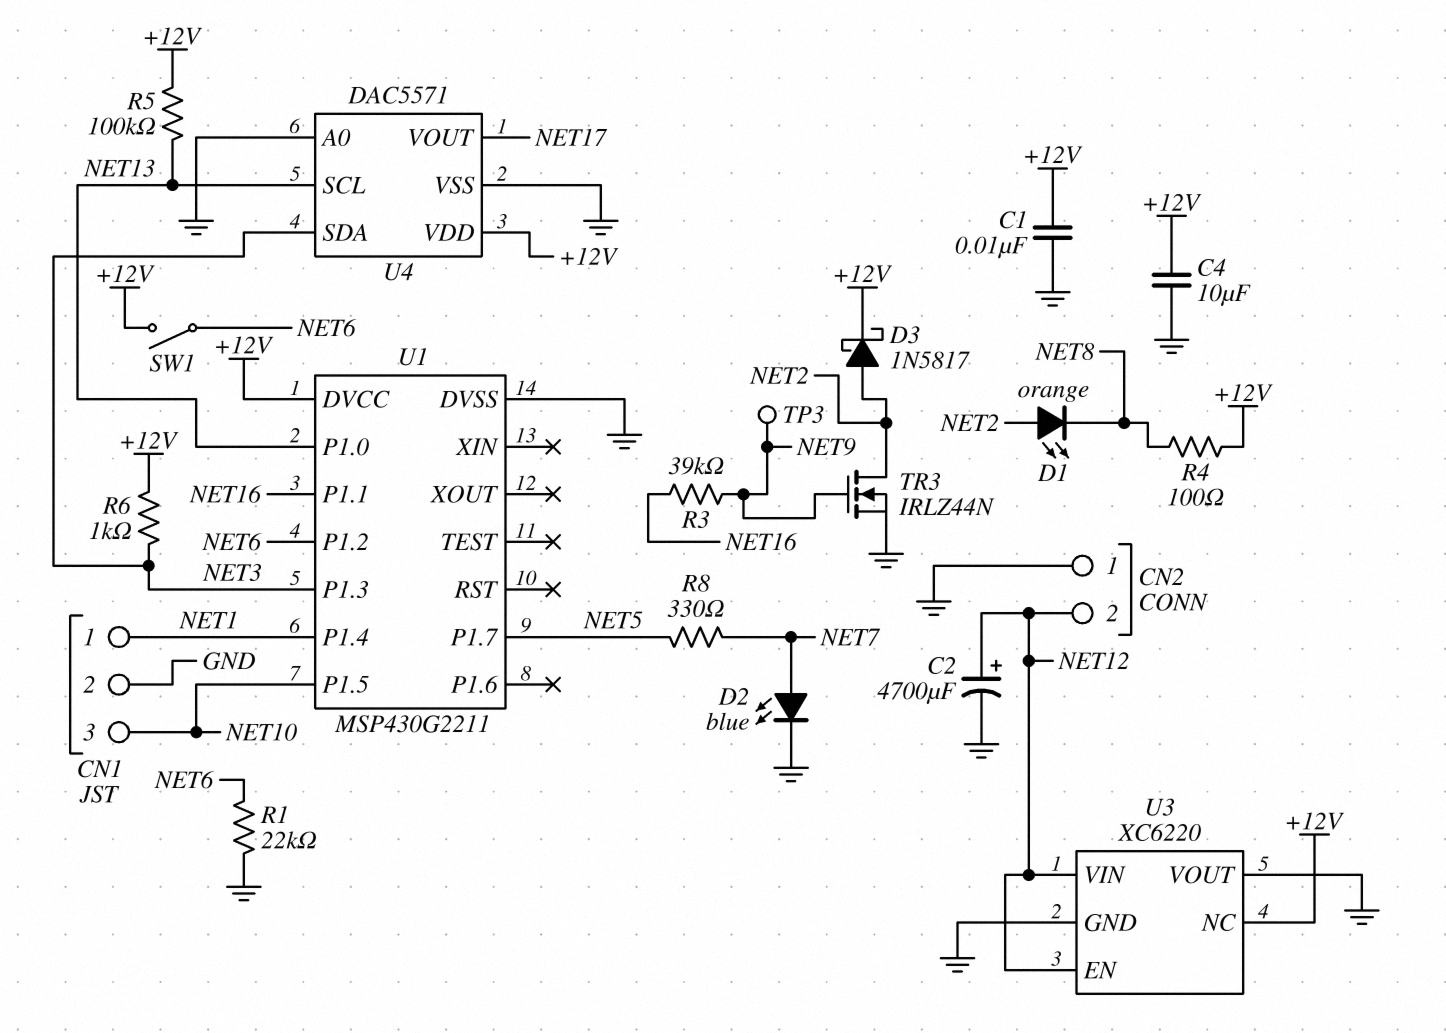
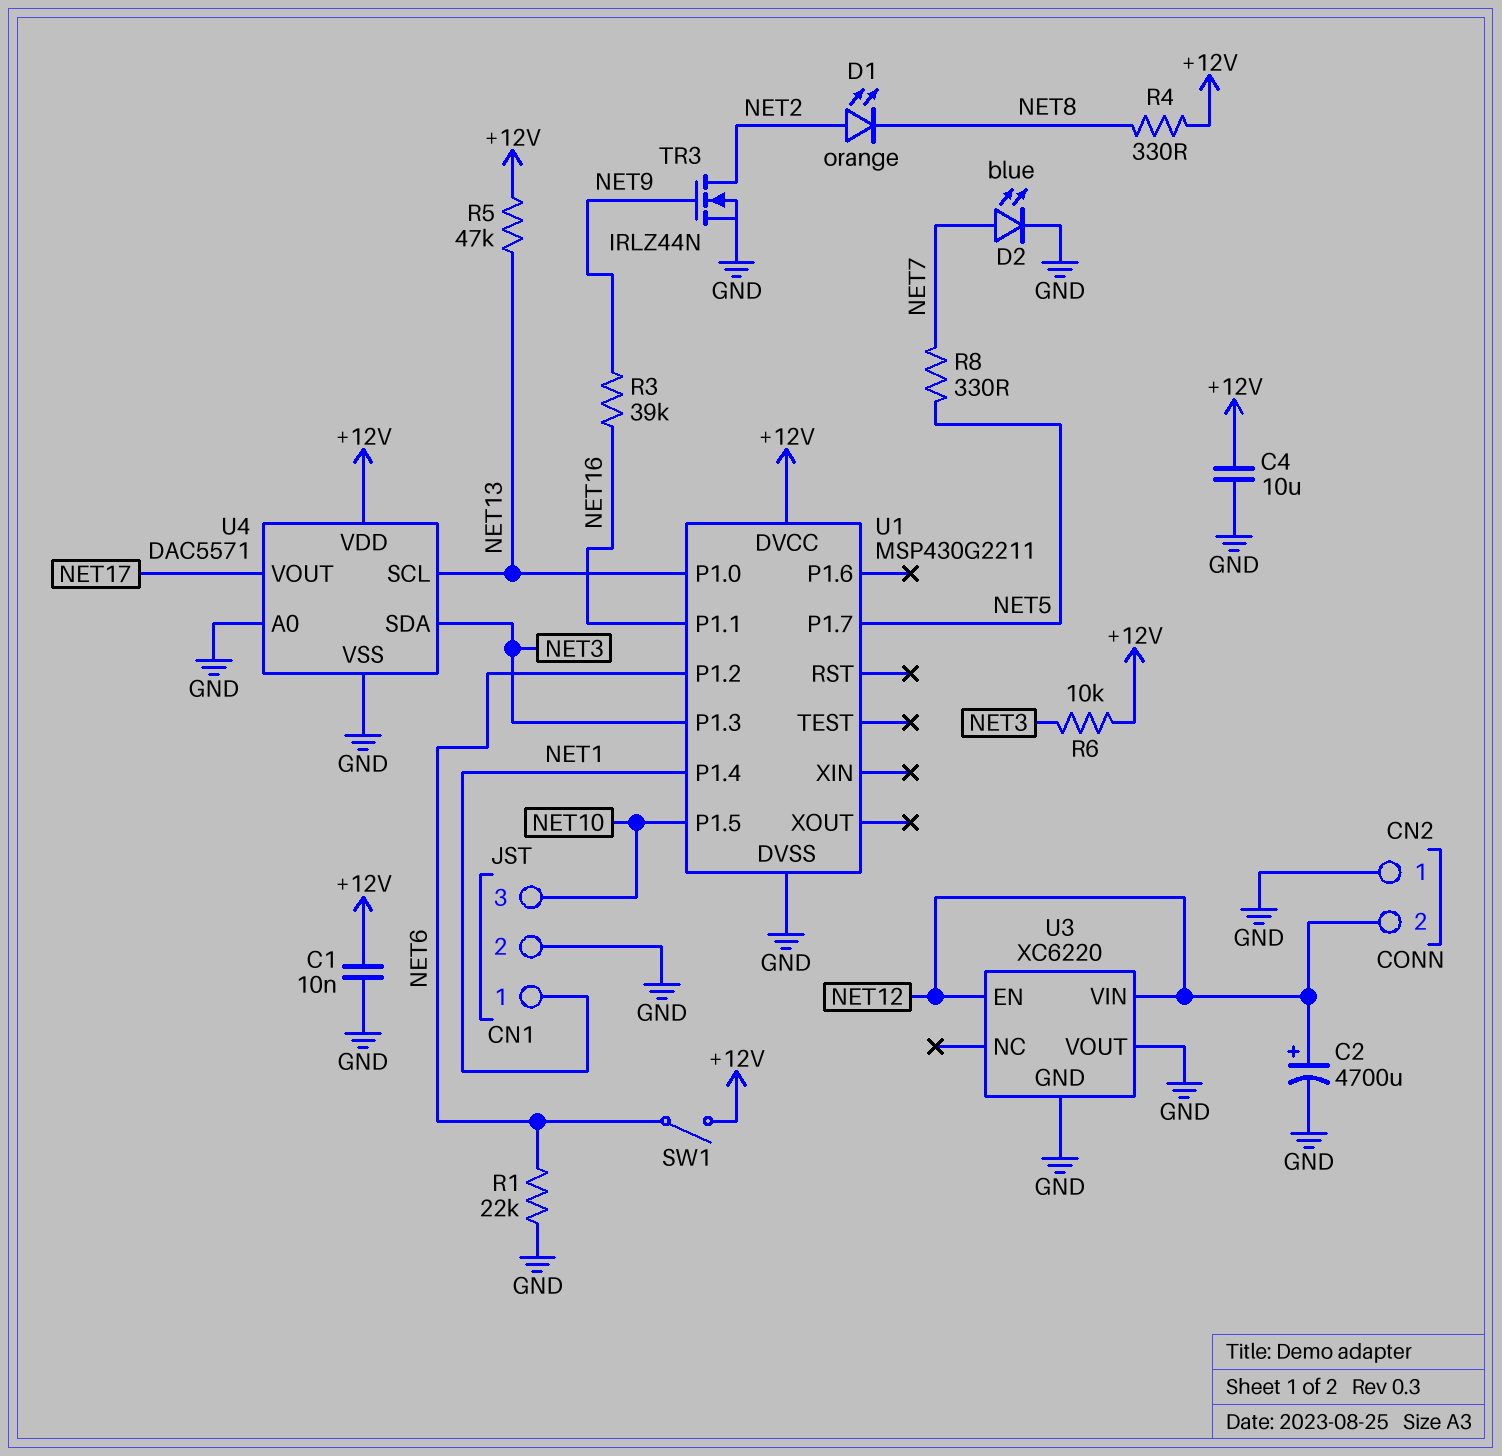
D3: schottky 1N5817 (A NET2, K +12V) -> none
R4: 100 (+12V, NET8) -> 330 (+12V, NET8)
R5: 100k (+12V, NET13) -> 47k (+12V, NET13)
R6: 1k (+12V, NET3) -> 10k (+12V, NET3)
TP3: test point (NET9) -> none
U3 pin NC: +12V -> none

